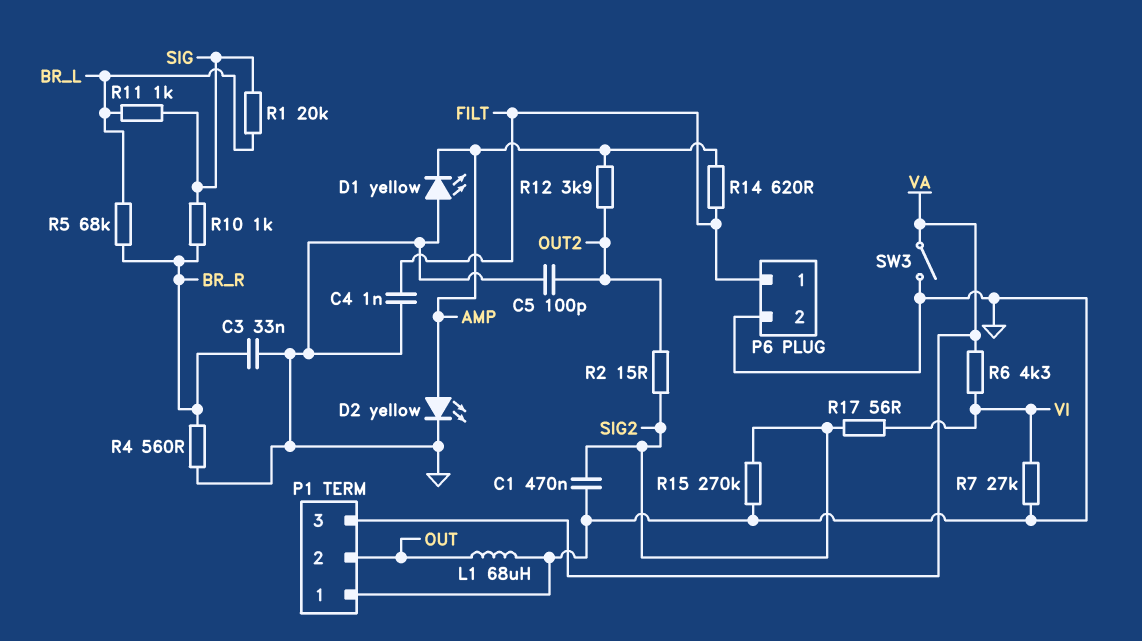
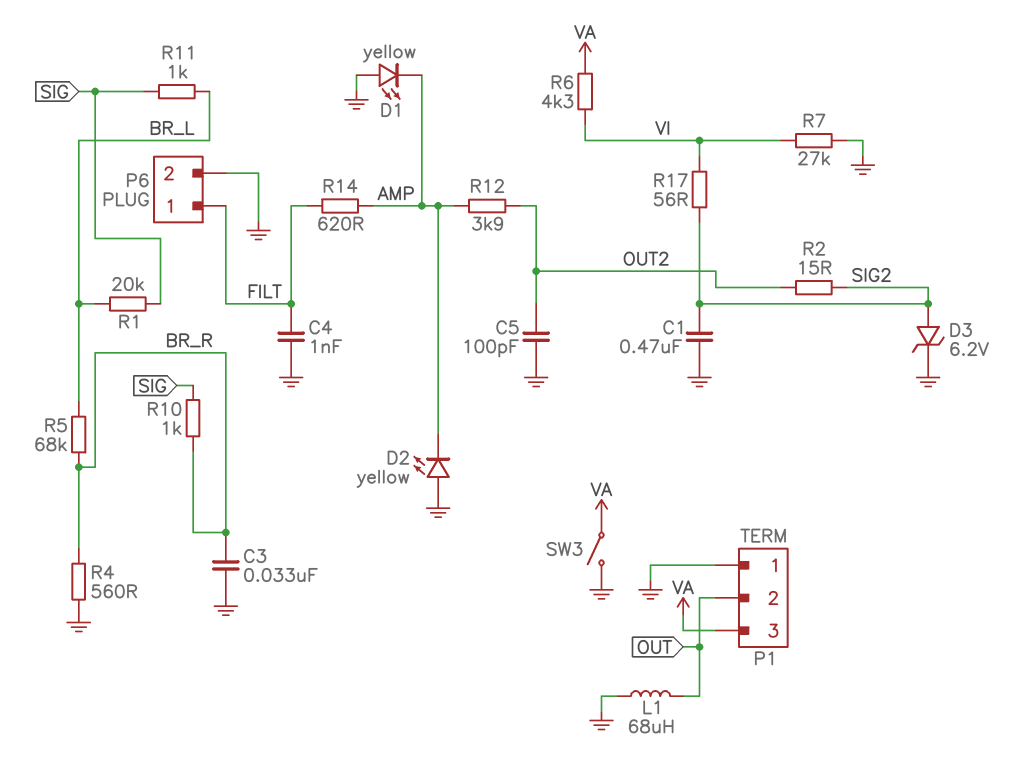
D2: LED yellow (A AMP, K GND) -> LED yellow (A GND, K AMP)
D3: none -> zener 6.2V (A SIG2, K GND)
R15: 270k (GND, SIG2) -> none

